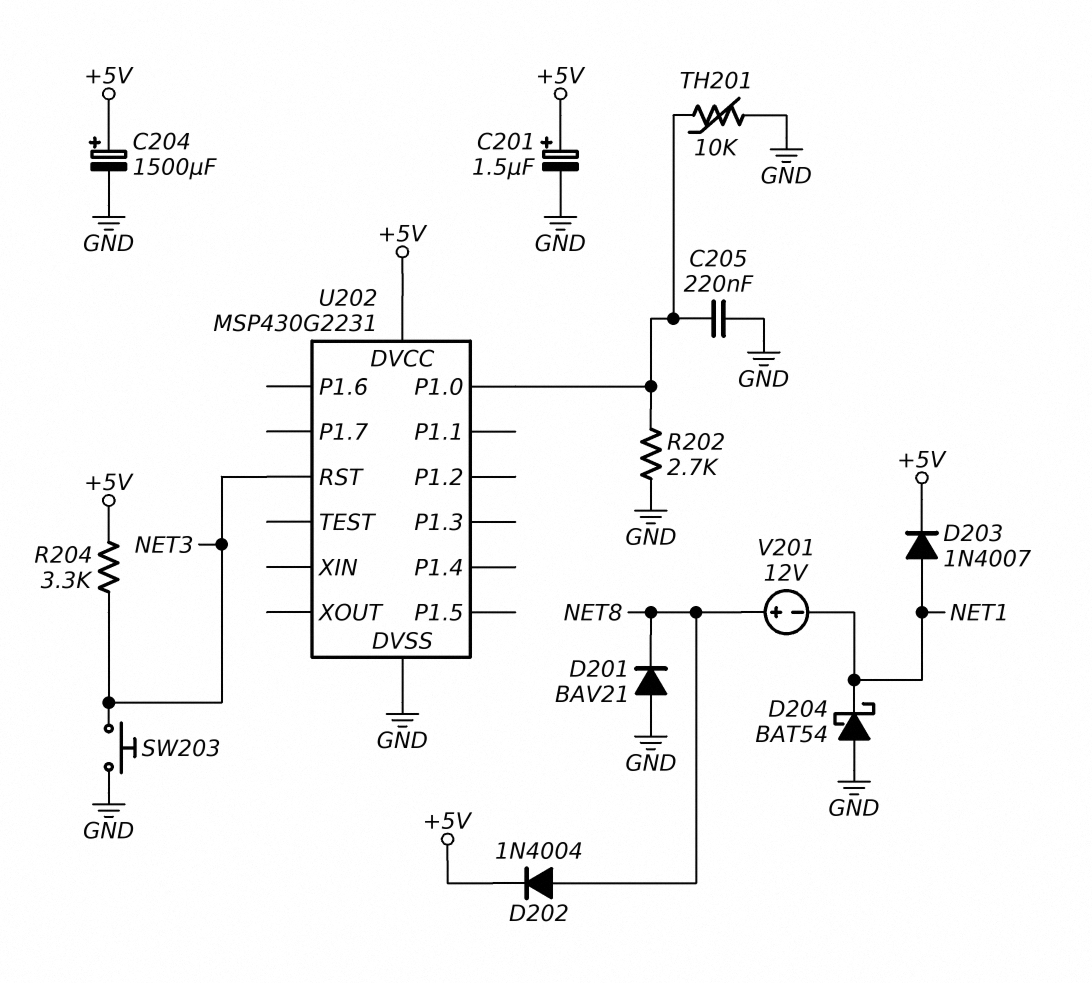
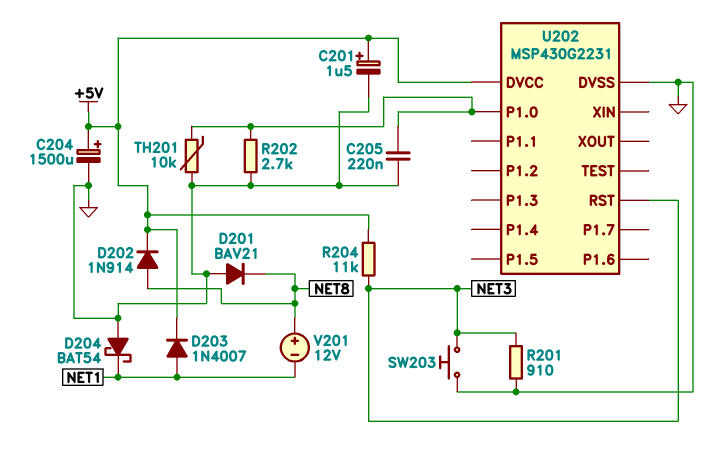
D202: diode 1N4004 (A NET8, K +5V) -> diode 1N914 (A NET8, K +5V)
R201: none -> 910 (GND, NET3)
R204: 3.3k (+5V, NET3) -> 11k (+5V, NET3)

